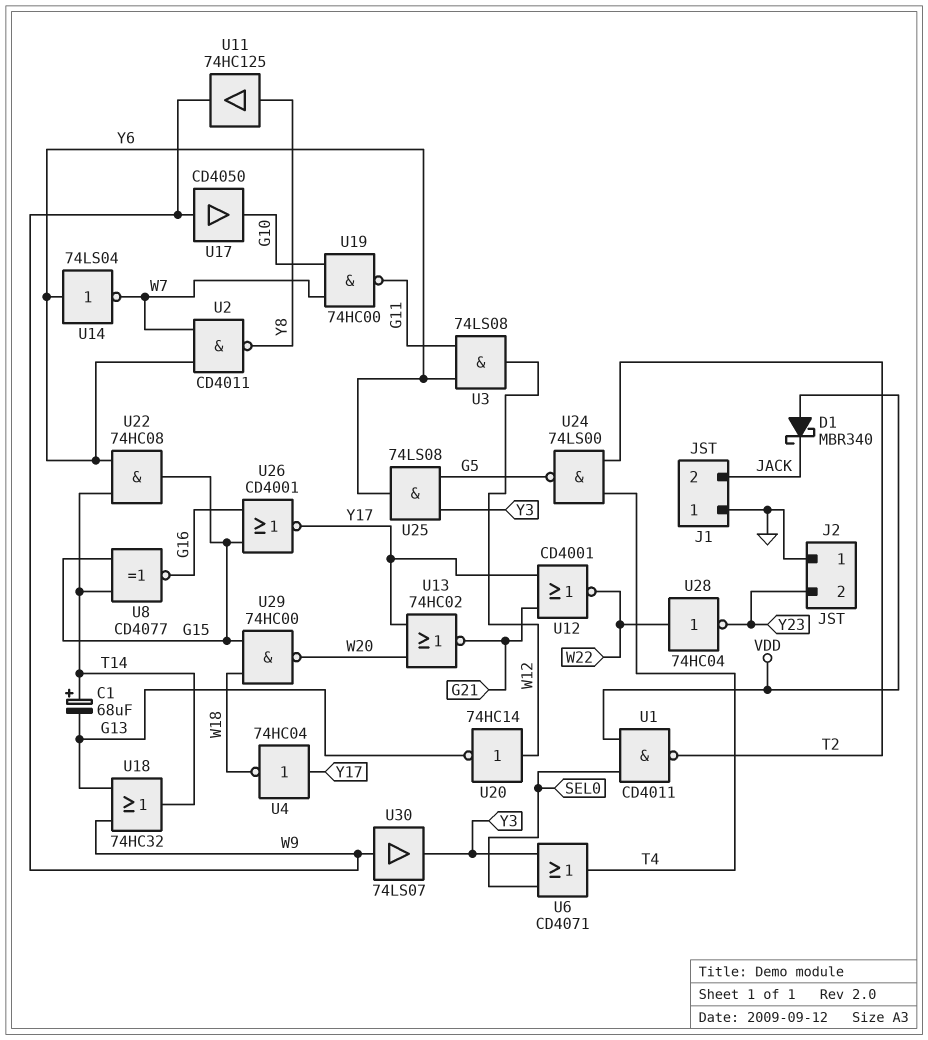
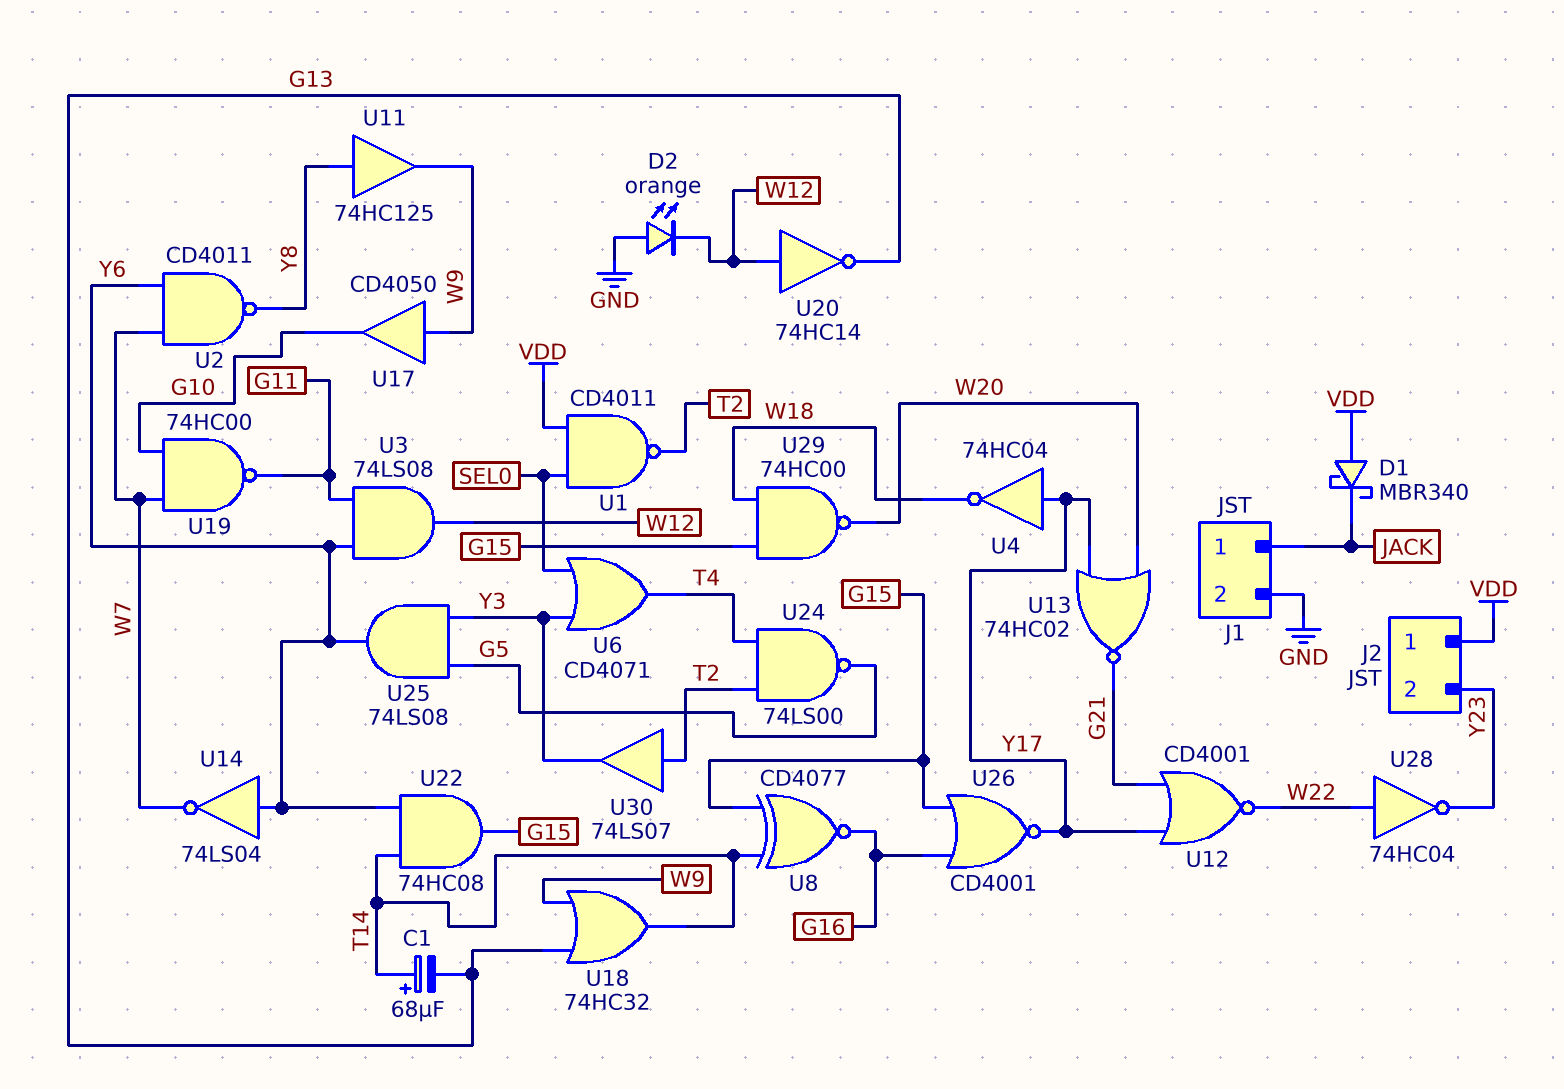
D2: none -> LED orange (A GND, K W12)
J1 pin 1: GND -> JACK
J1 pin 2: JACK -> GND
J2 pin 1: GND -> VDD
U30: buffer 74LS07 (in W9, out Y3) -> buffer 74LS07 (in T2, out Y3)

